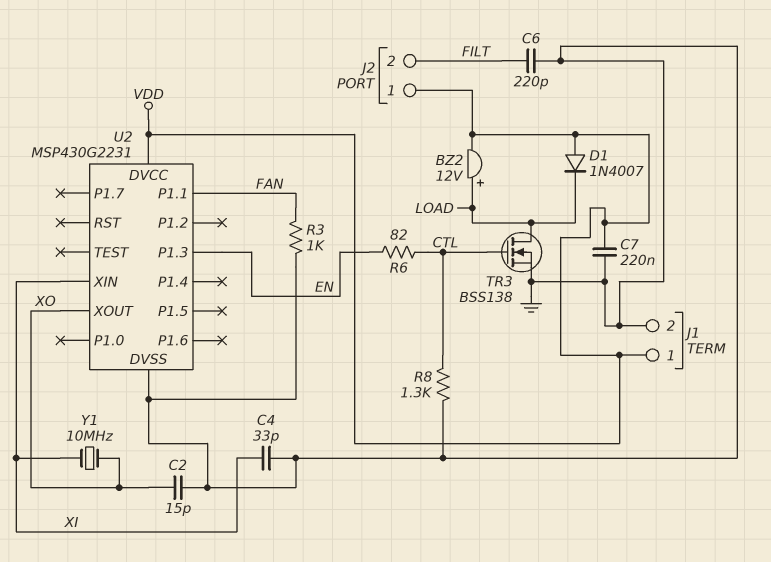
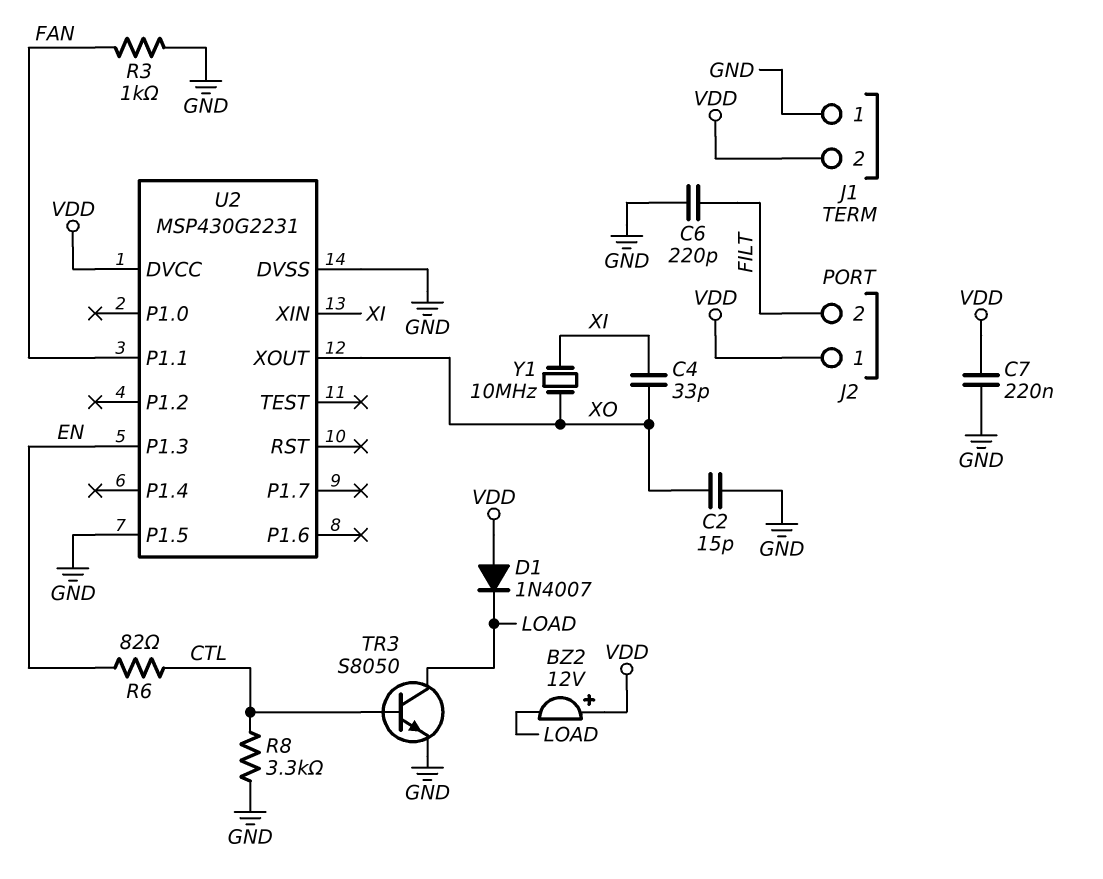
BZ2: buzzer 12V (plus LOAD, minus VDD) -> buzzer 12V (plus VDD, minus LOAD)
C4: 33pF (GND, XI) -> 33pF (XI, XO)
J1 pin 1: VDD -> GND
J1 pin 2: GND -> VDD
R8: 1.3k (CTL, GND) -> 3.3k (CTL, GND)
TR3: NMOS BSS138 (G CTL, D LOAD, S GND) -> NPN S8050 (B CTL, C LOAD, E GND)
U2 pin P1.5: none -> GND

